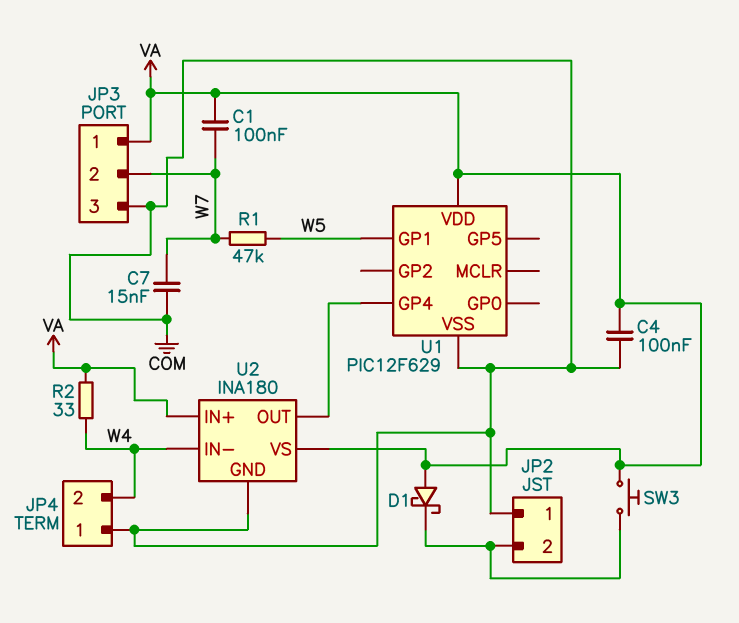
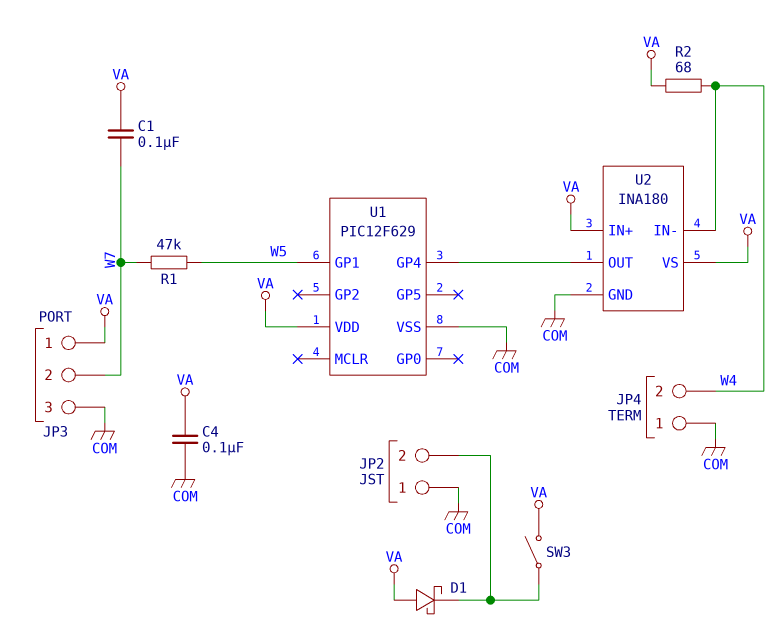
C7: 15nF (COM, W7) -> none
R2: 33 (VA, W4) -> 68 (VA, W4)
SW3: button (JP2/2, VA) -> switch (JP2/2, VA)

